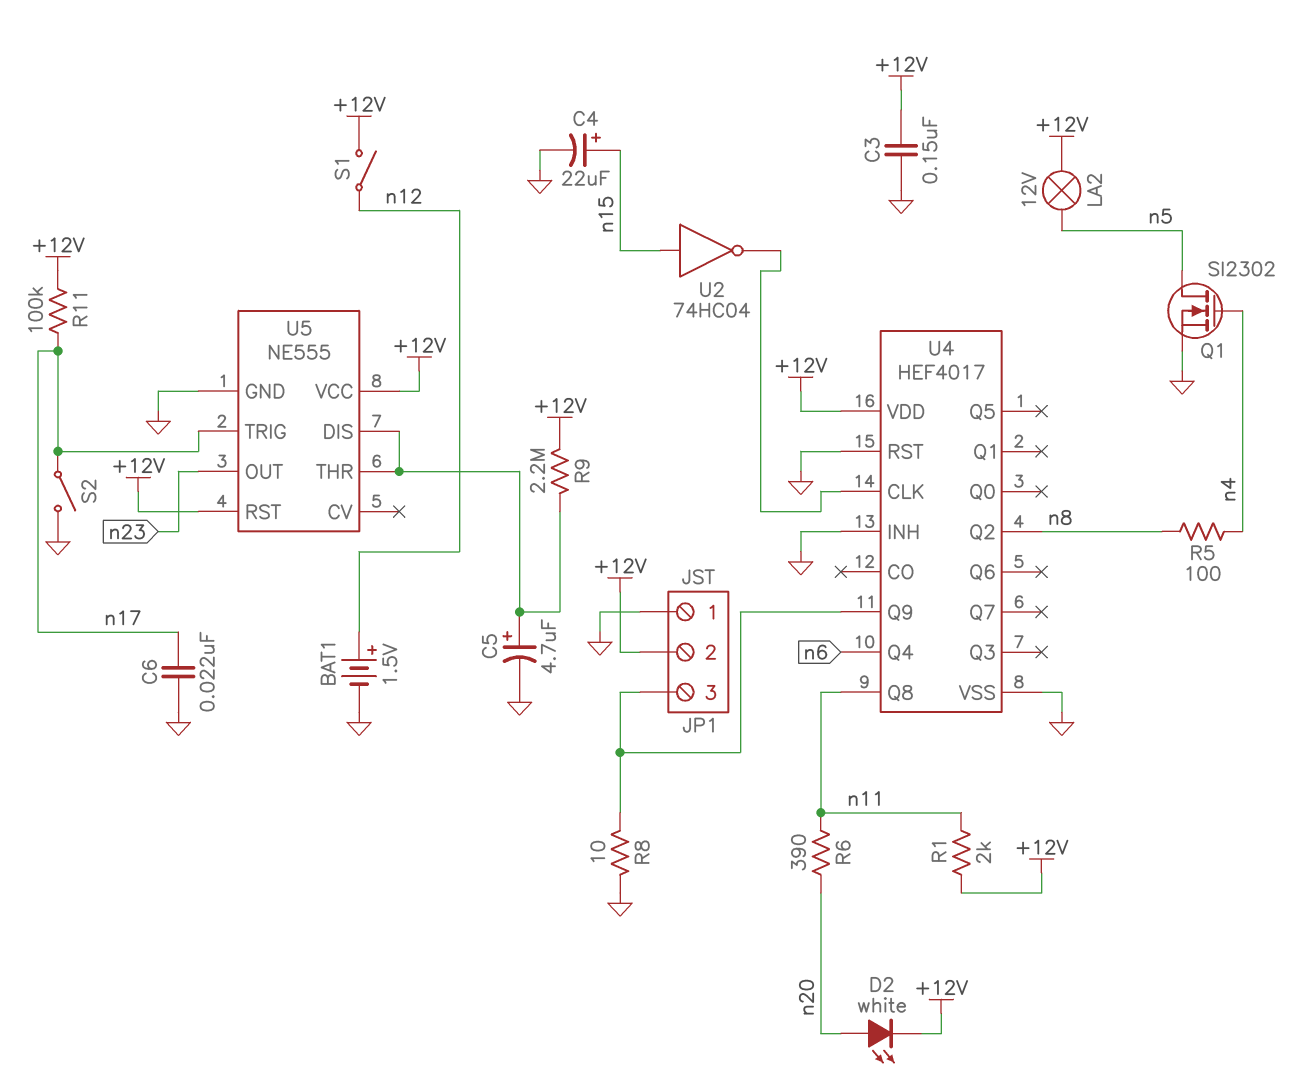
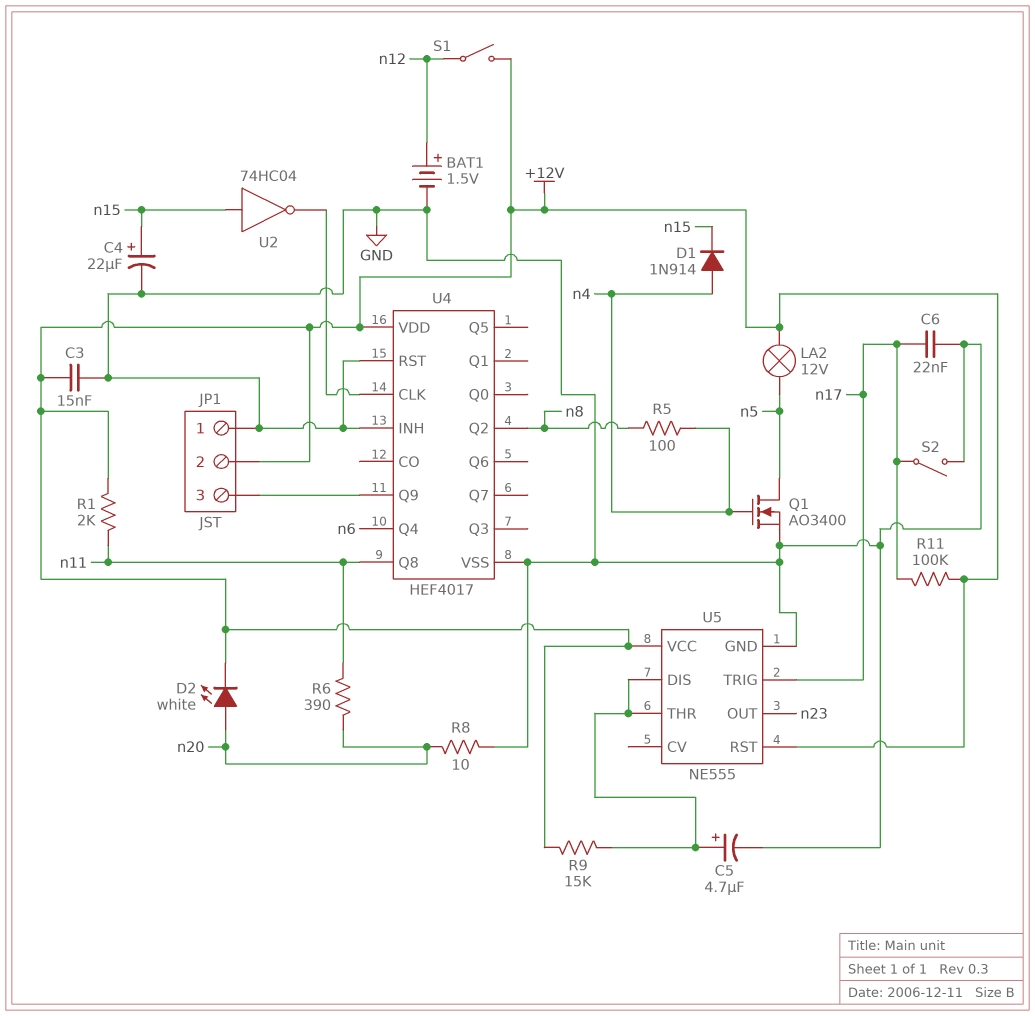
C3: 150nF (+12V, GND) -> 15nF (+12V, GND)
D1: none -> diode 1N914 (A n4, K n15)
Q1: NMOS SI2302 (G n4, D n5, S GND) -> NMOS AO3400 (G n4, D n5, S GND)
R8: 10 (GND, JP1/3) -> 10 (GND, n20)
R9: 2.2M (+12V, U5/DIS) -> 15k (+12V, U5/DIS)

